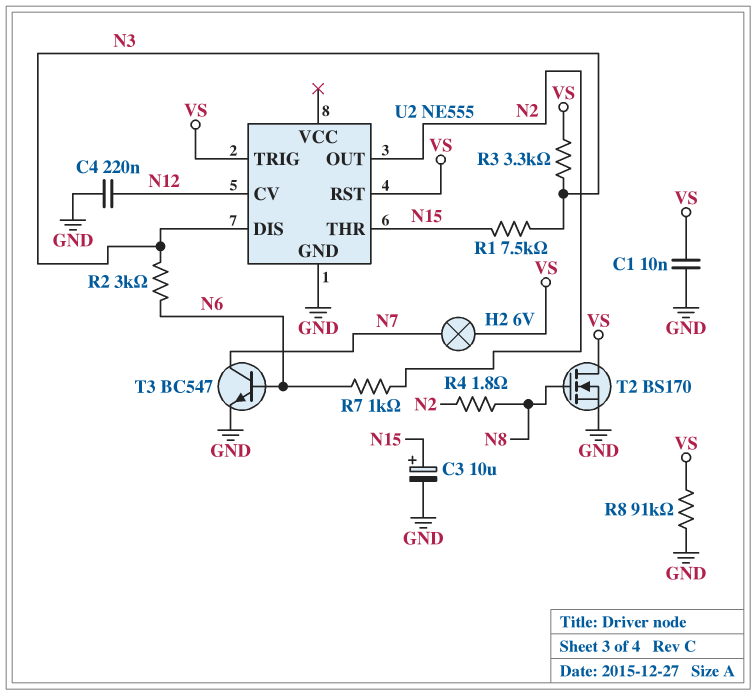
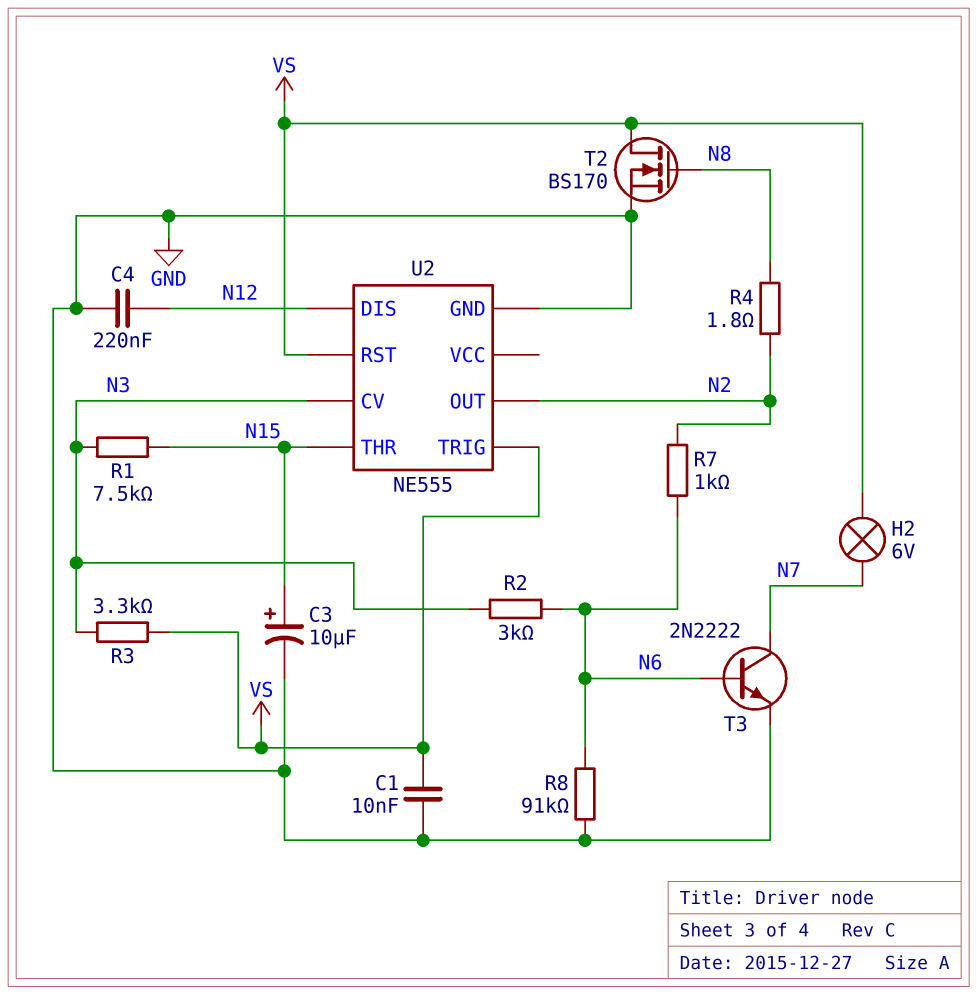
R8: 91k (GND, VS) -> 91k (GND, N6)
T3: NPN BC547 (B N6, C N7, E GND) -> NPN 2N2222 (B N6, C N7, E GND)
U2 pin CV: N12 -> N3
U2 pin DIS: N3 -> N12

